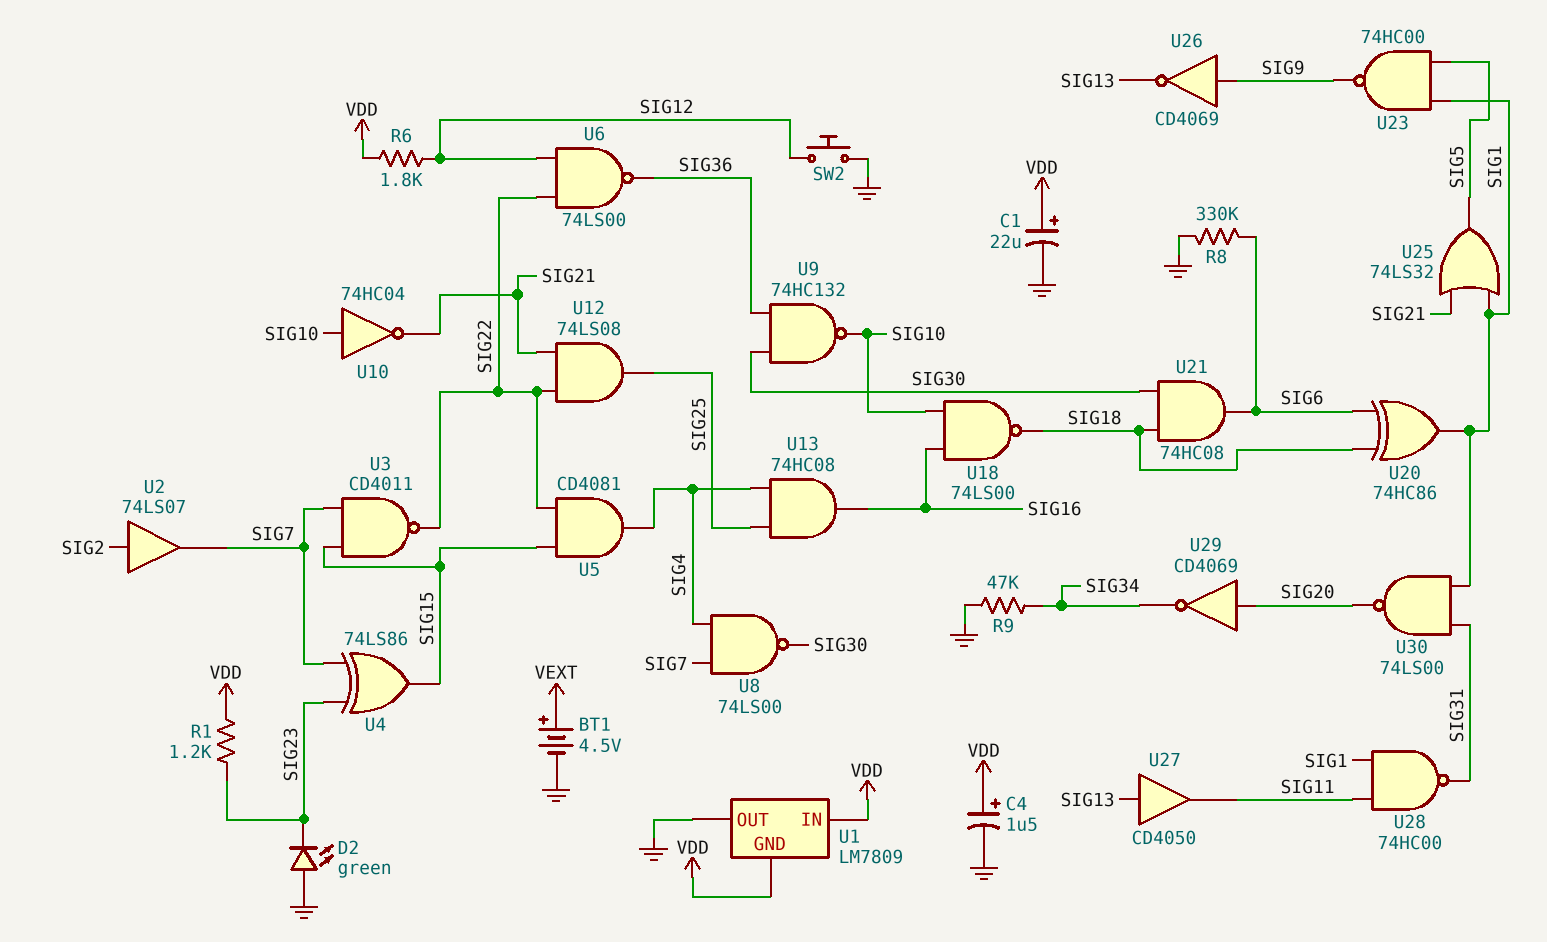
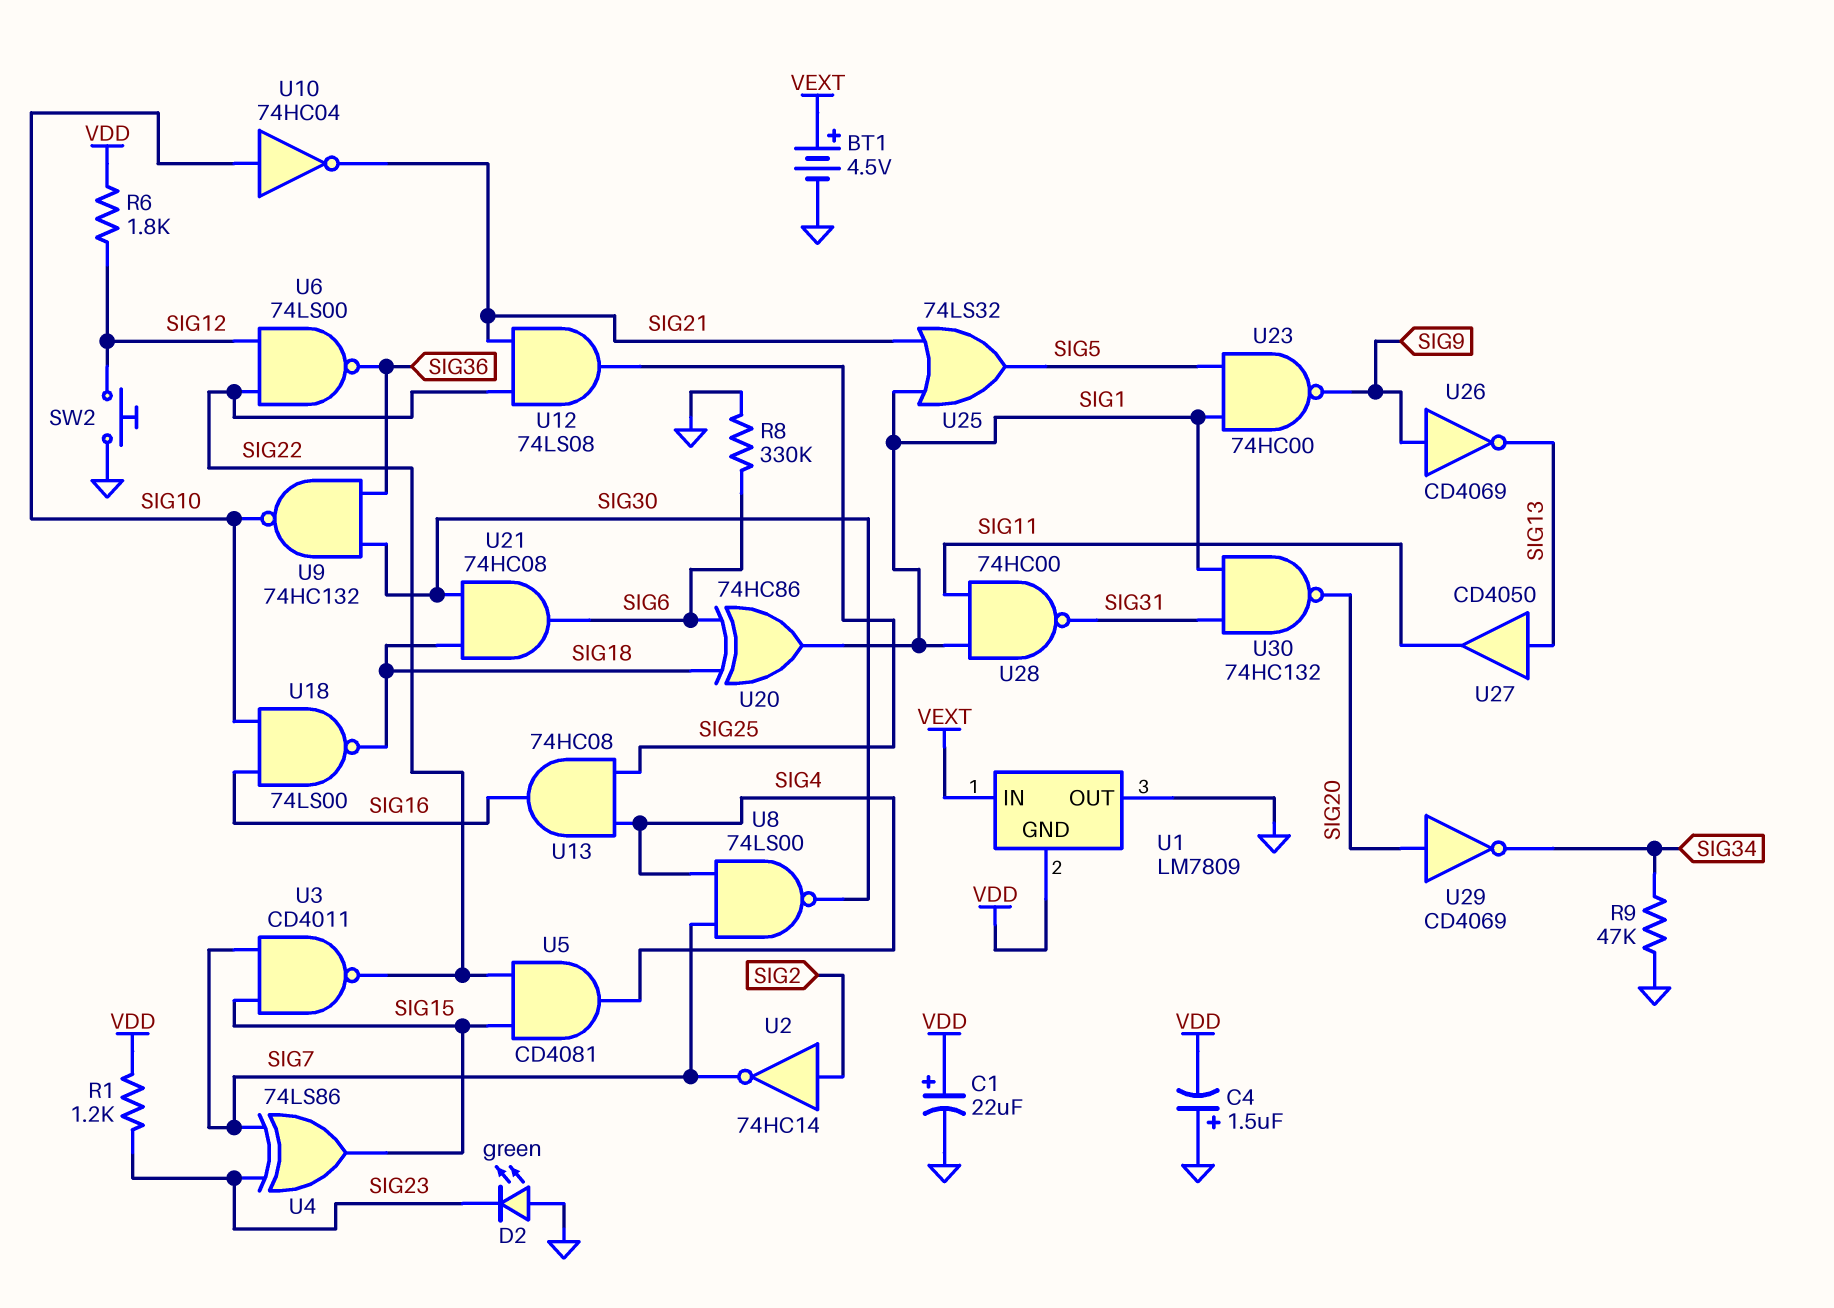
C4: 1.5uF (plus VDD, minus GND) -> 1.5uF (plus GND, minus VDD)
U1 pin IN: VDD -> VEXT
U2: buffer 74LS07 (in SIG2, out SIG7) -> NOT 74HC14 (in SIG2, out SIG7)
U30: NAND 74LS00 (in SIG1, in SIG31, out SIG20) -> NAND 74HC132 (in SIG1, in SIG31, out SIG20)

